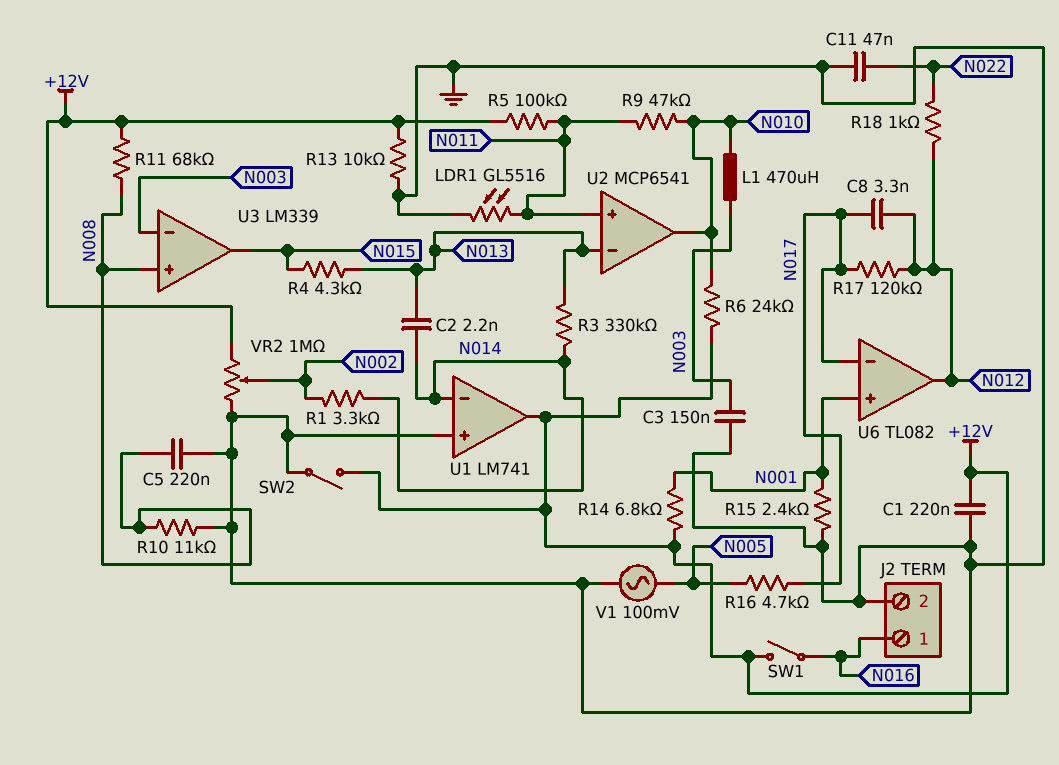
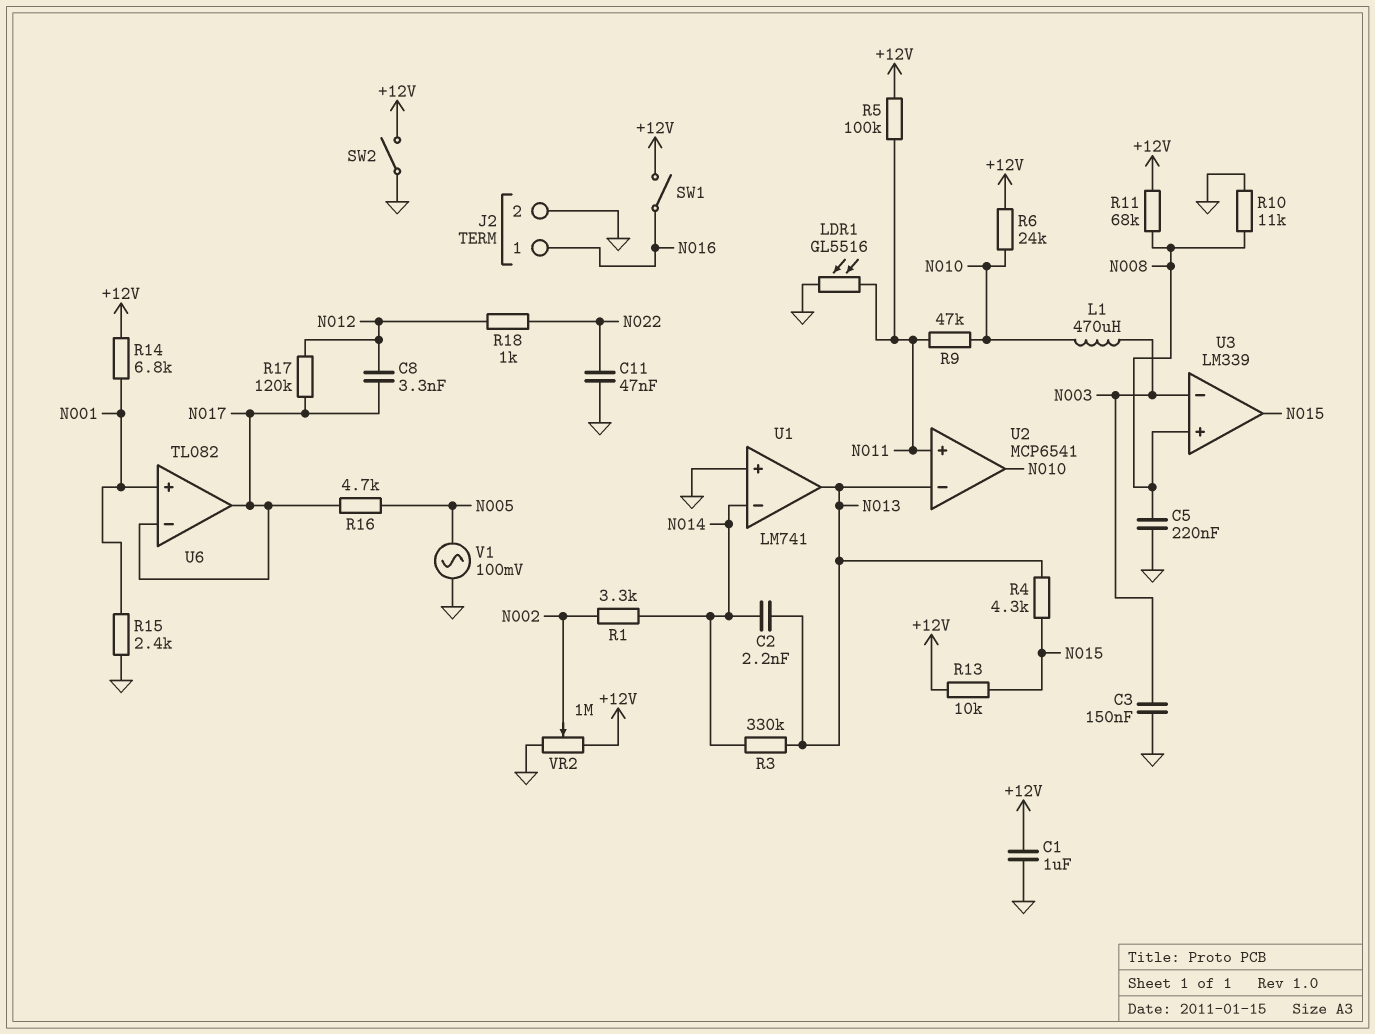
C1: 220nF (+12V, GND) -> 1uF (+12V, GND)
R13: 10k (+12V, GND) -> 10k (+12V, N015)
U1 pin out: +12V -> N013
U6 pin out: N012 -> N017

